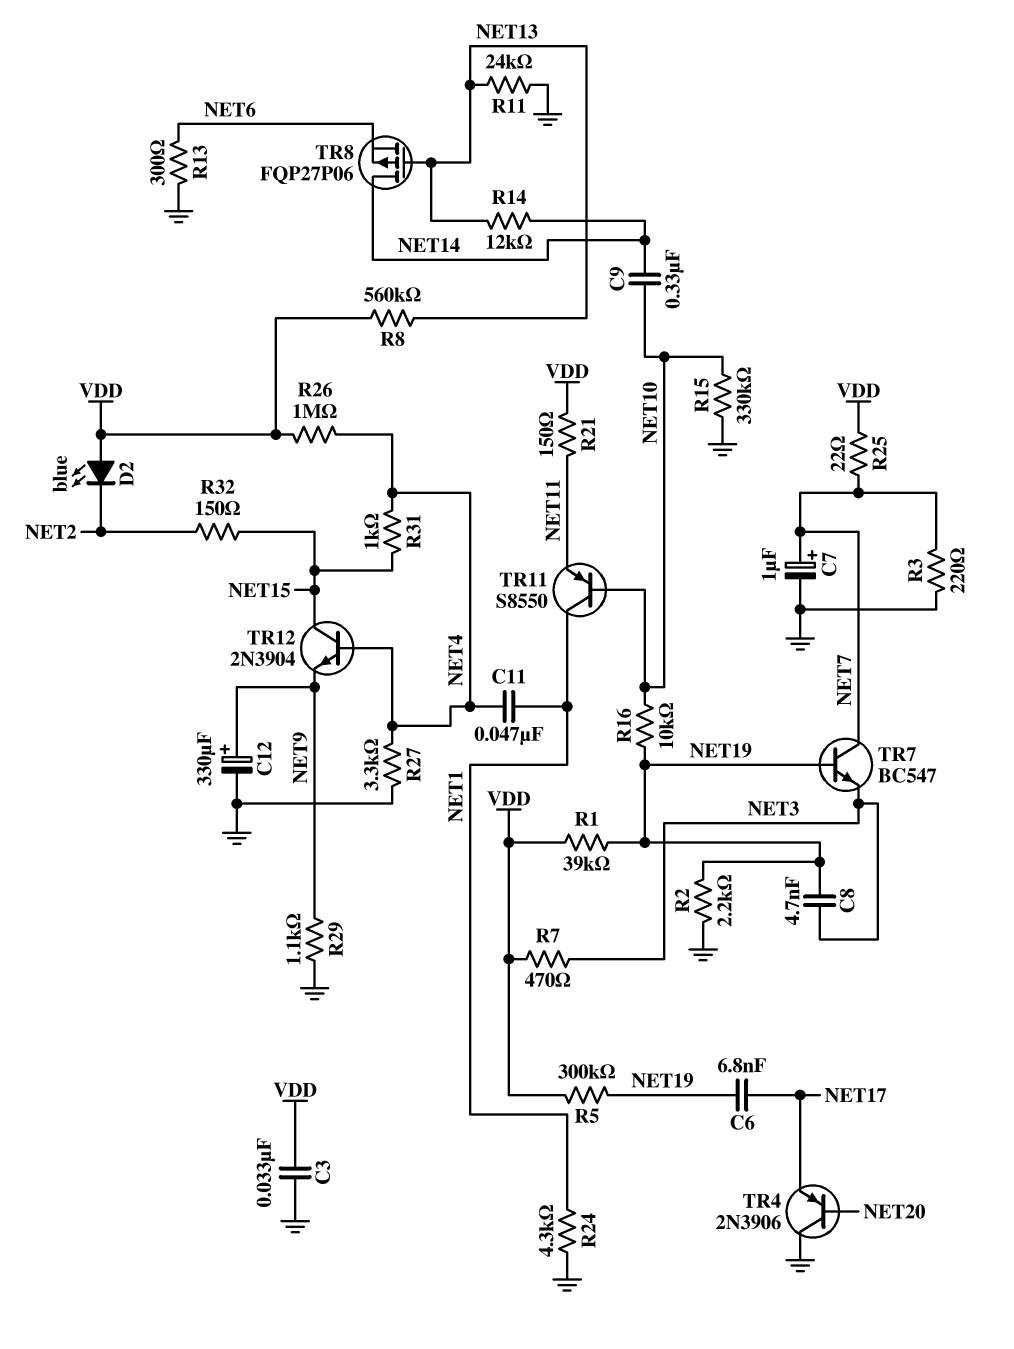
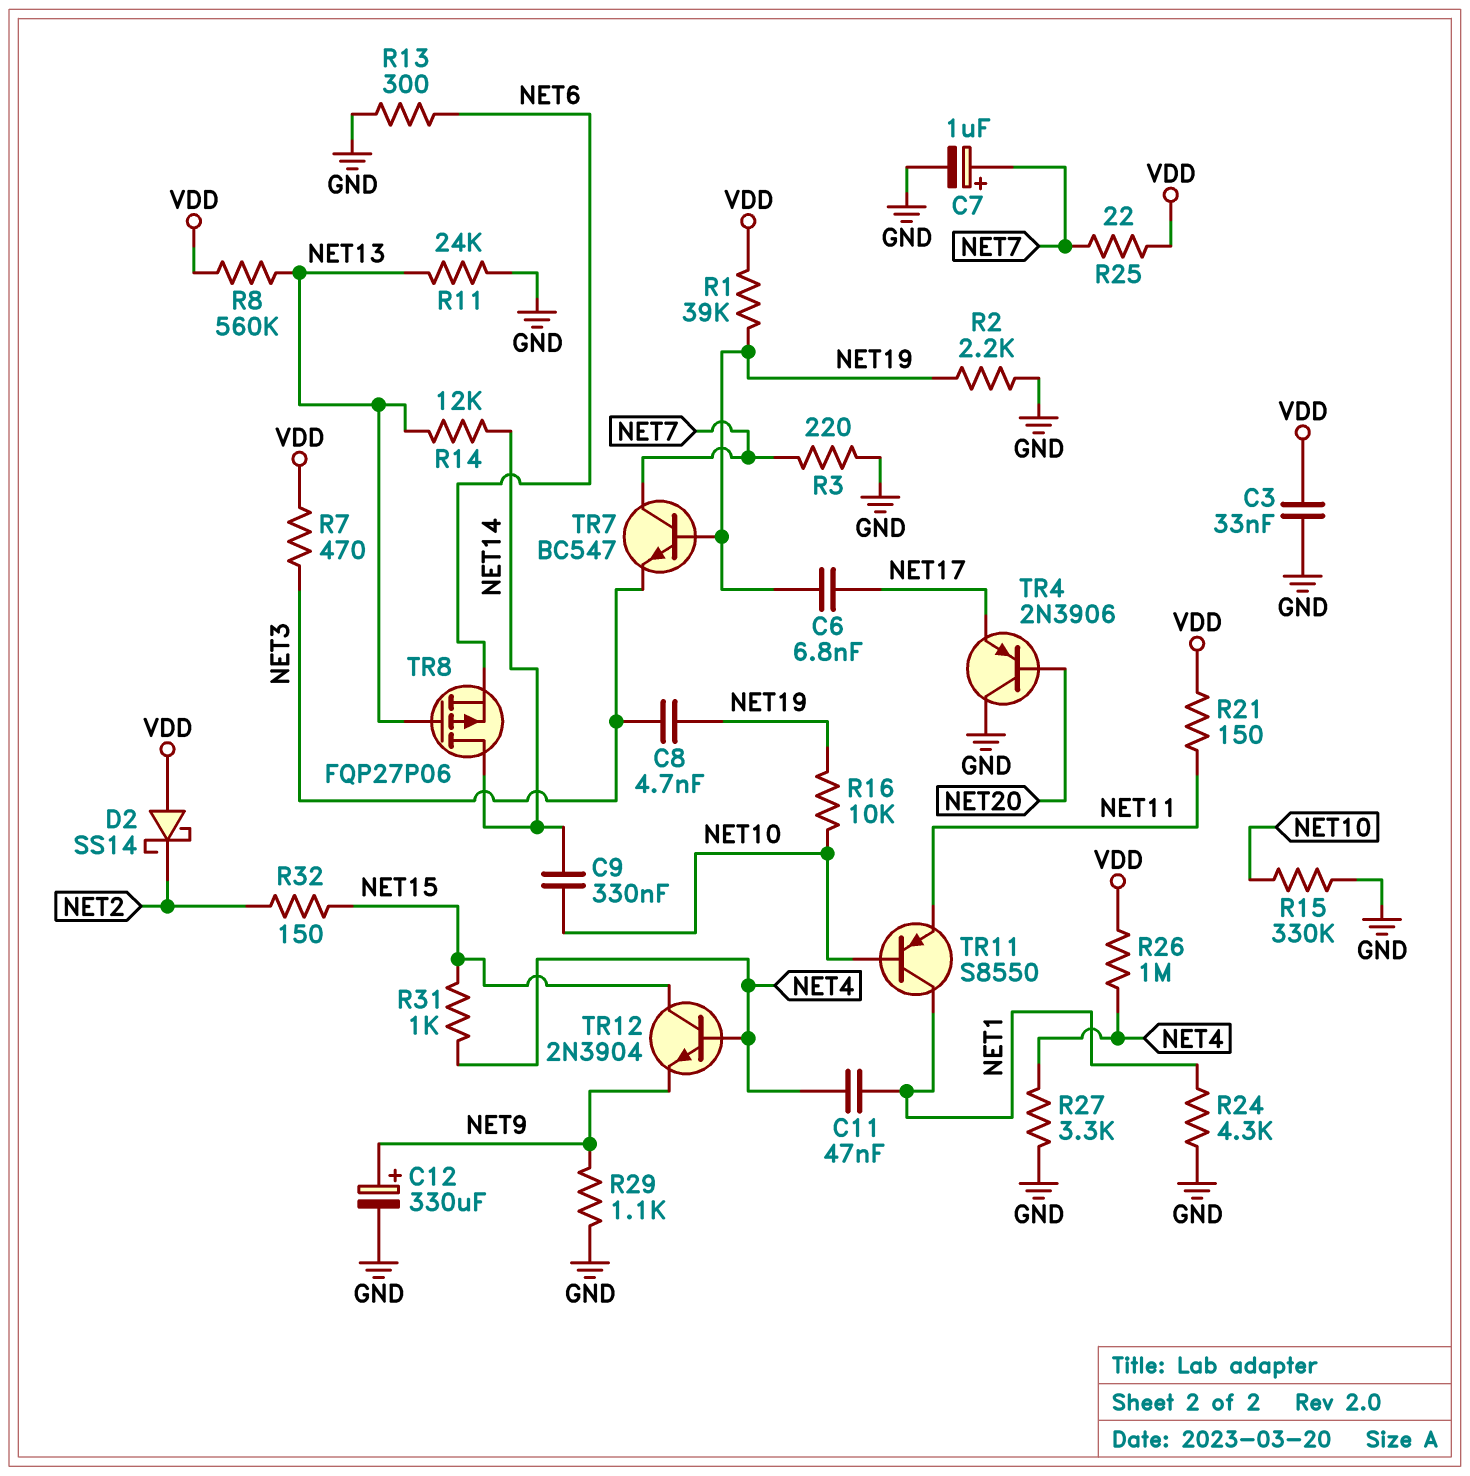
D2: LED blue (A VDD, K NET2) -> schottky SS14 (A VDD, K NET2)
R5: 300k (NET19, VDD) -> none

